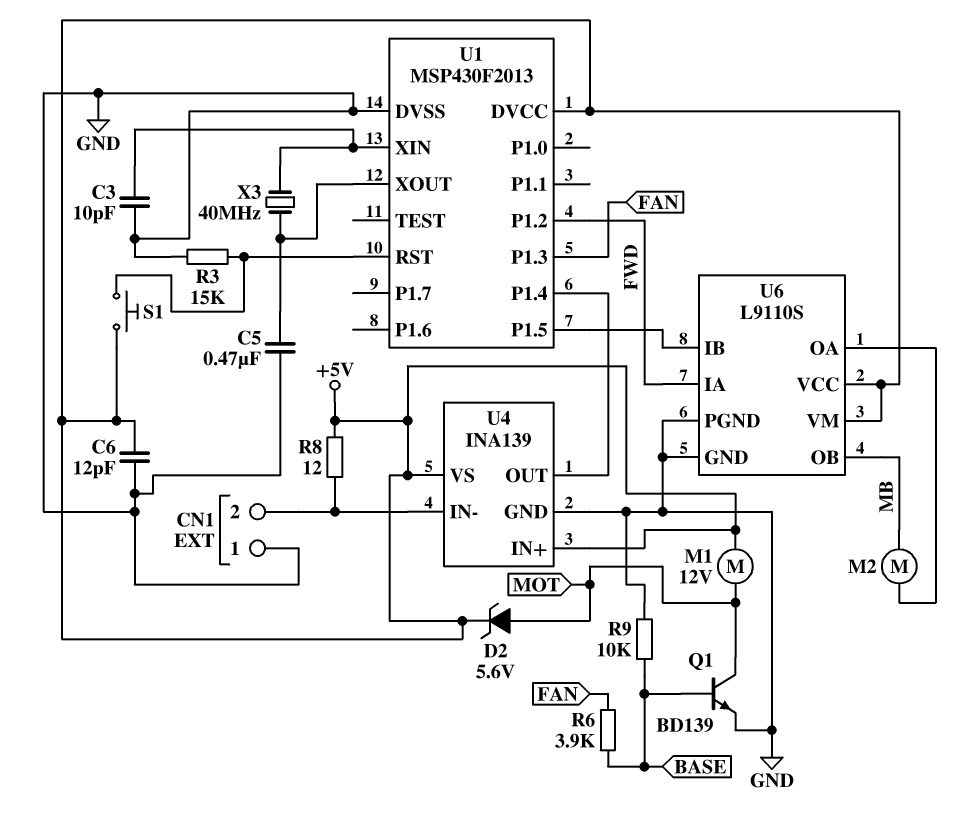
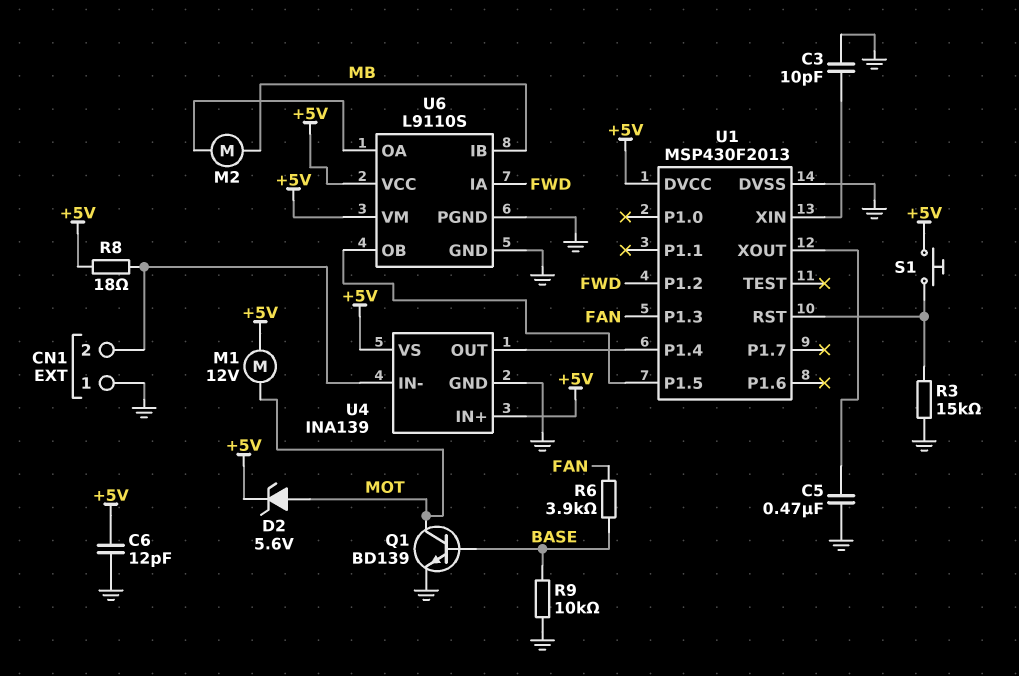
R8: 12 (+5V, CN1/2) -> 18 (+5V, CN1/2)
U6 pin IB: U1/P1.5 -> MB
U6 pin OB: MB -> U1/P1.5
X3: 40MHz (U1/XIN, U1/XOUT) -> none

